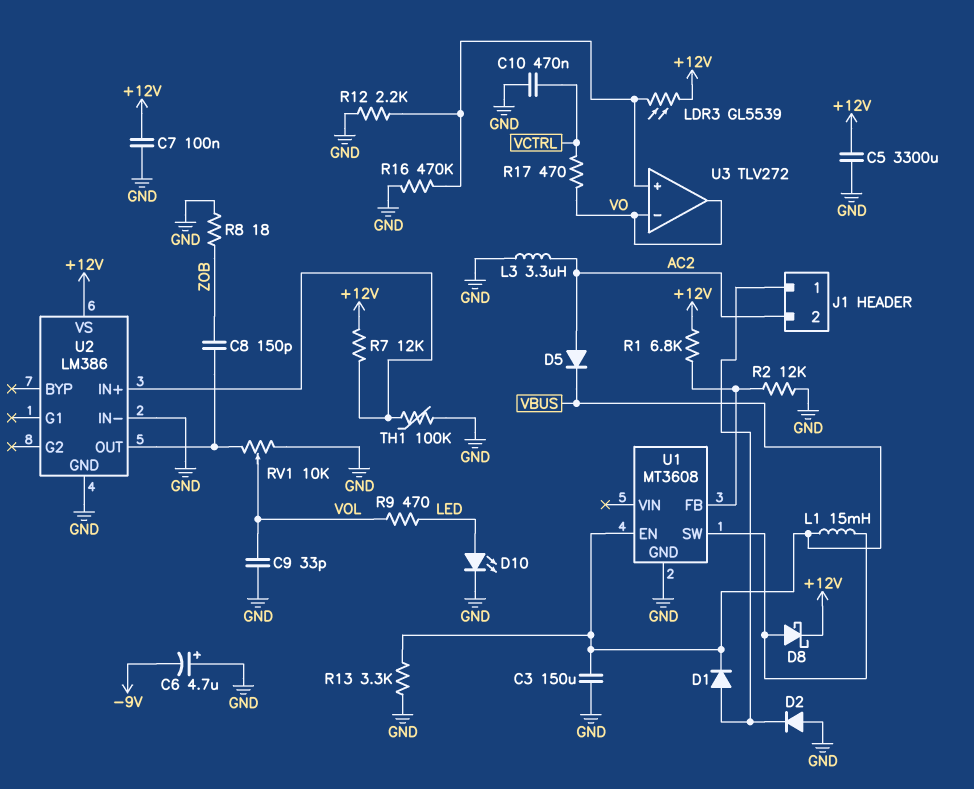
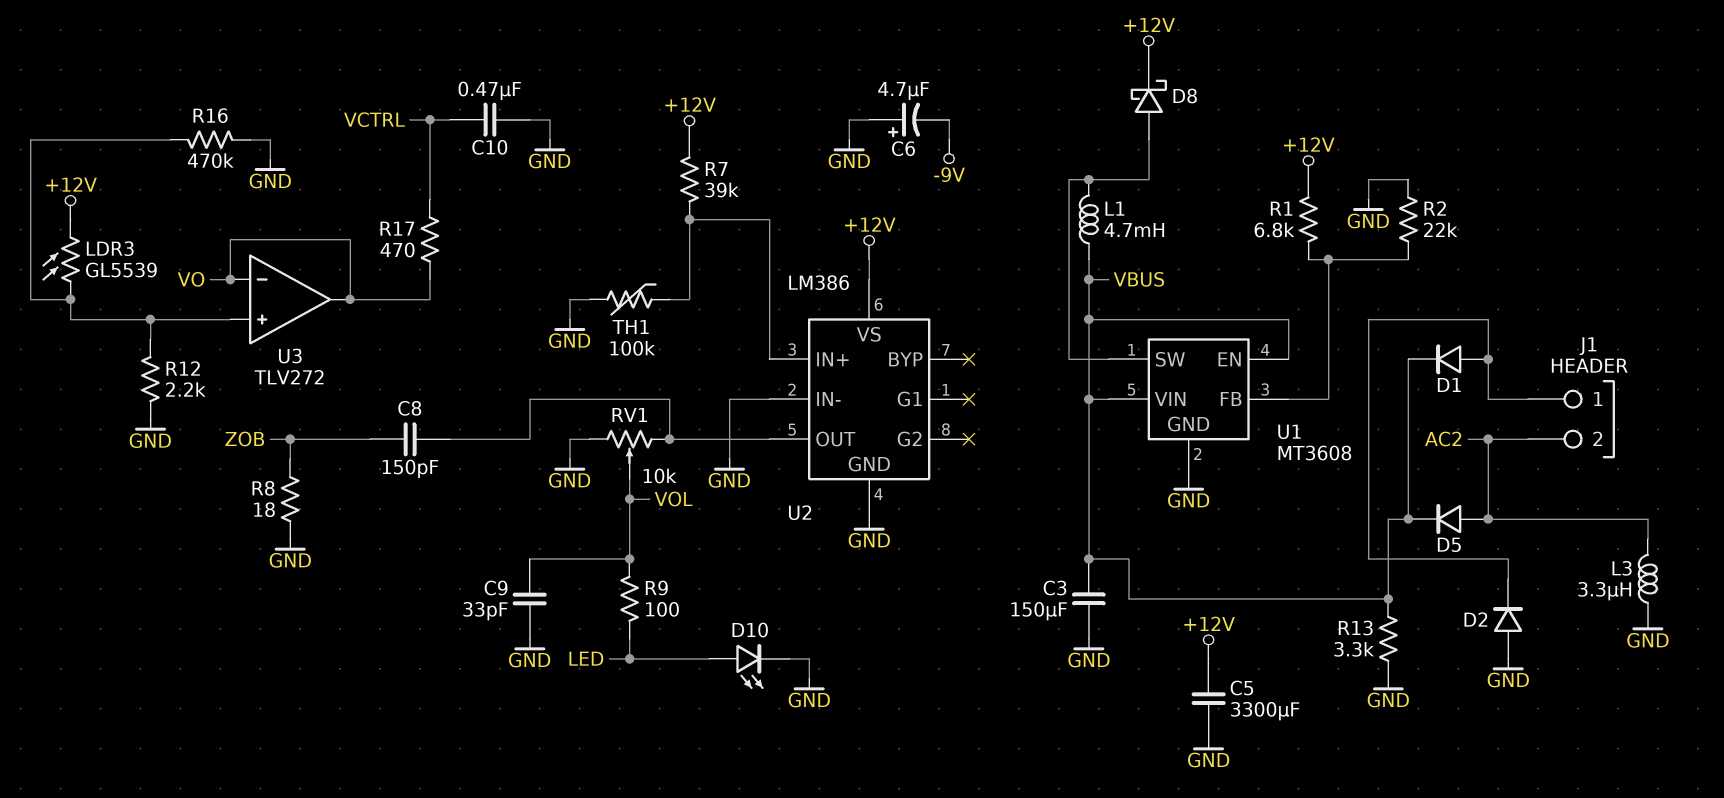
C7: 100nF (+12V, GND) -> none
L1: 15mH (U1/SW, VBUS) -> 4.7mH (U1/SW, VBUS)
R2: 12k (GND, U1/FB) -> 22k (GND, U1/FB)
R7: 12k (+12V, U2/IN+) -> 39k (+12V, U2/IN+)
R9: 470 (LED, VOL) -> 100 (LED, VOL)
U1 pin VIN: none -> VBUS

